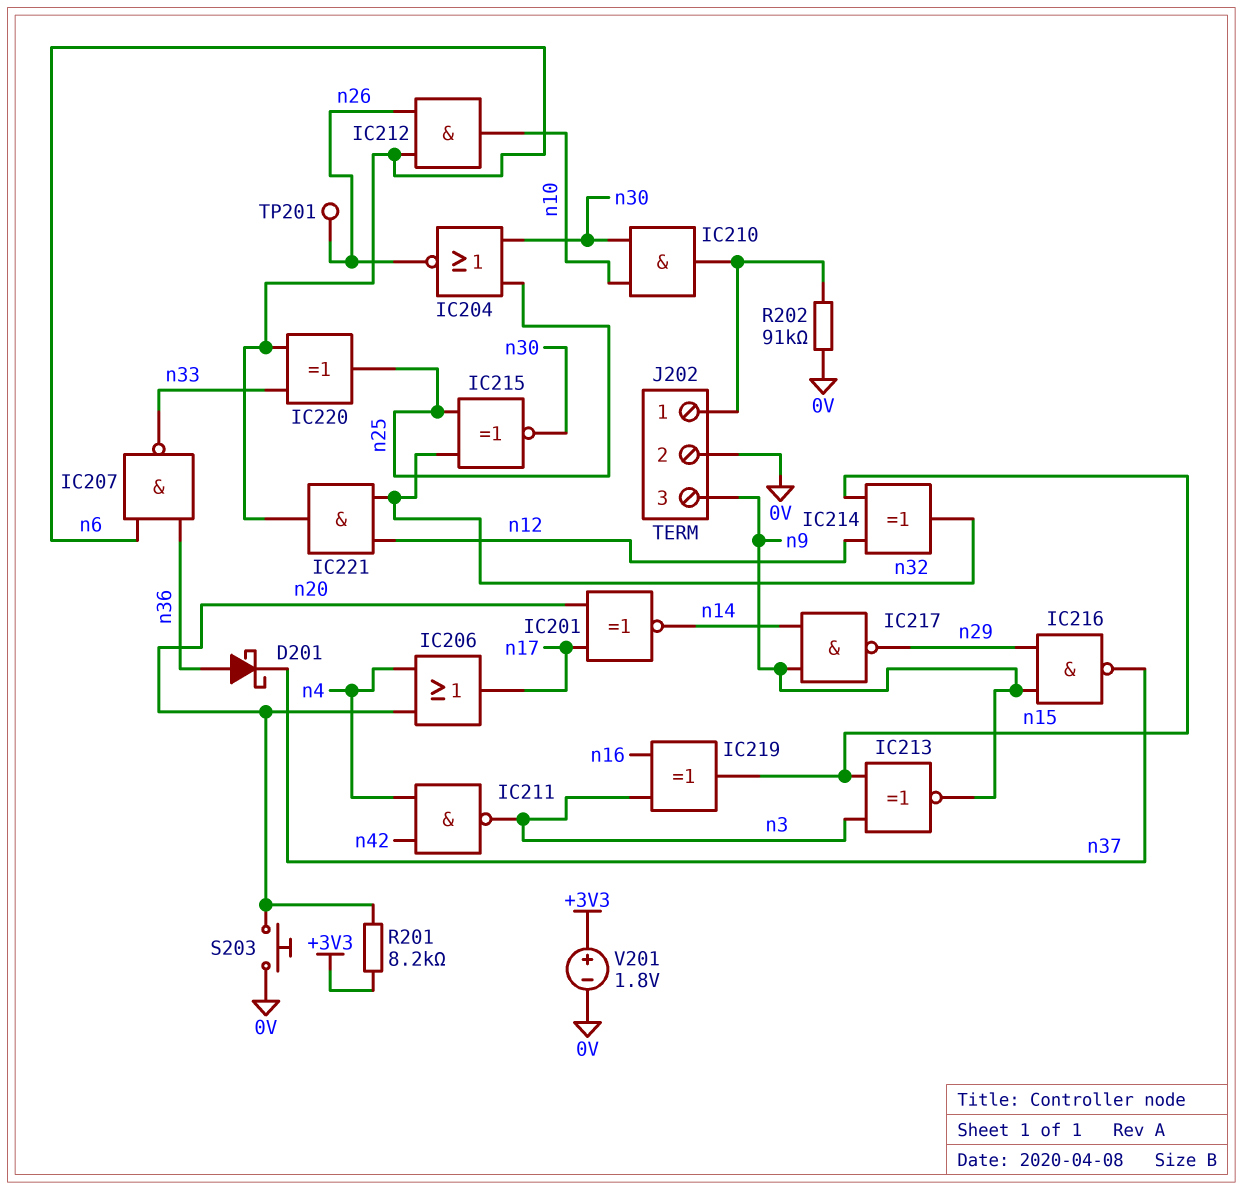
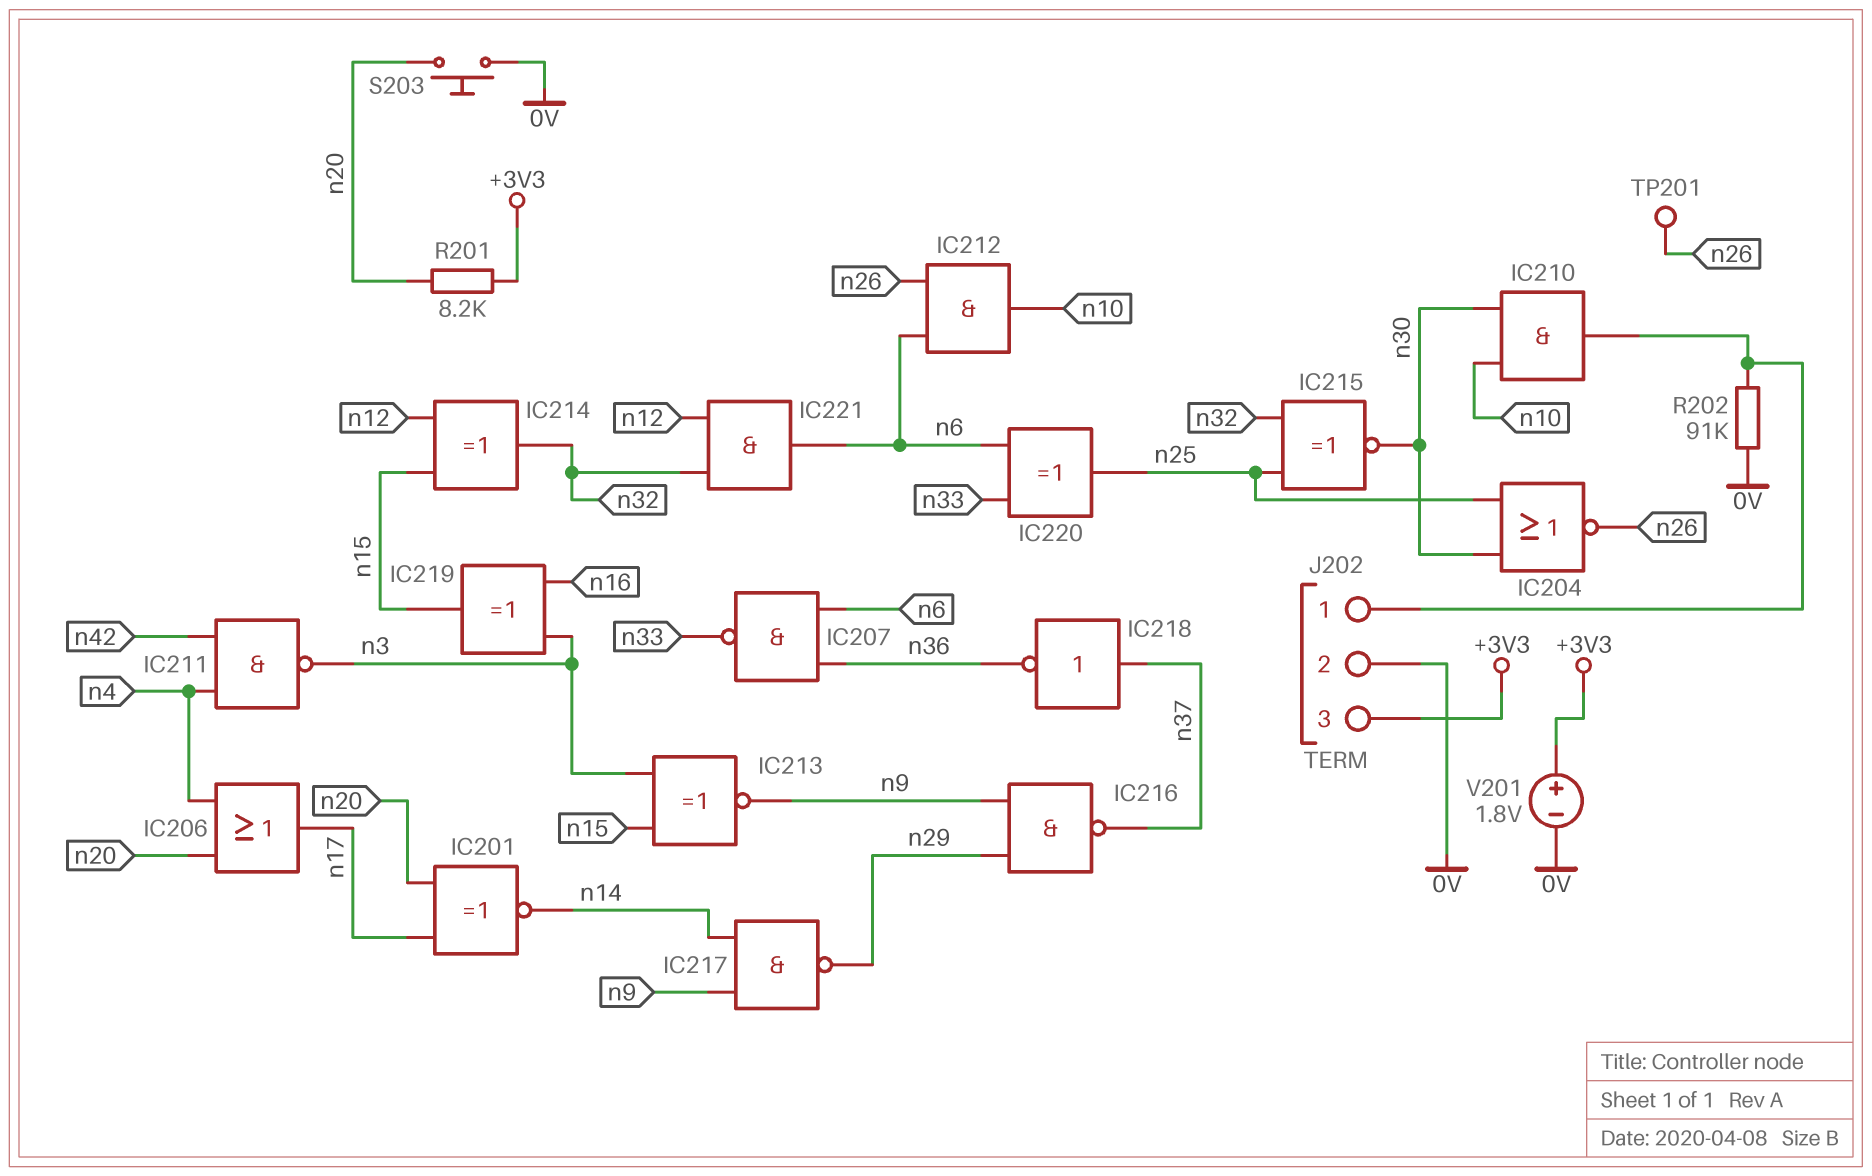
D201: schottky (A n36, K n37) -> none
IC218: none -> NOT (in n37, out n36)
J202 pin 3: n9 -> +3V3

